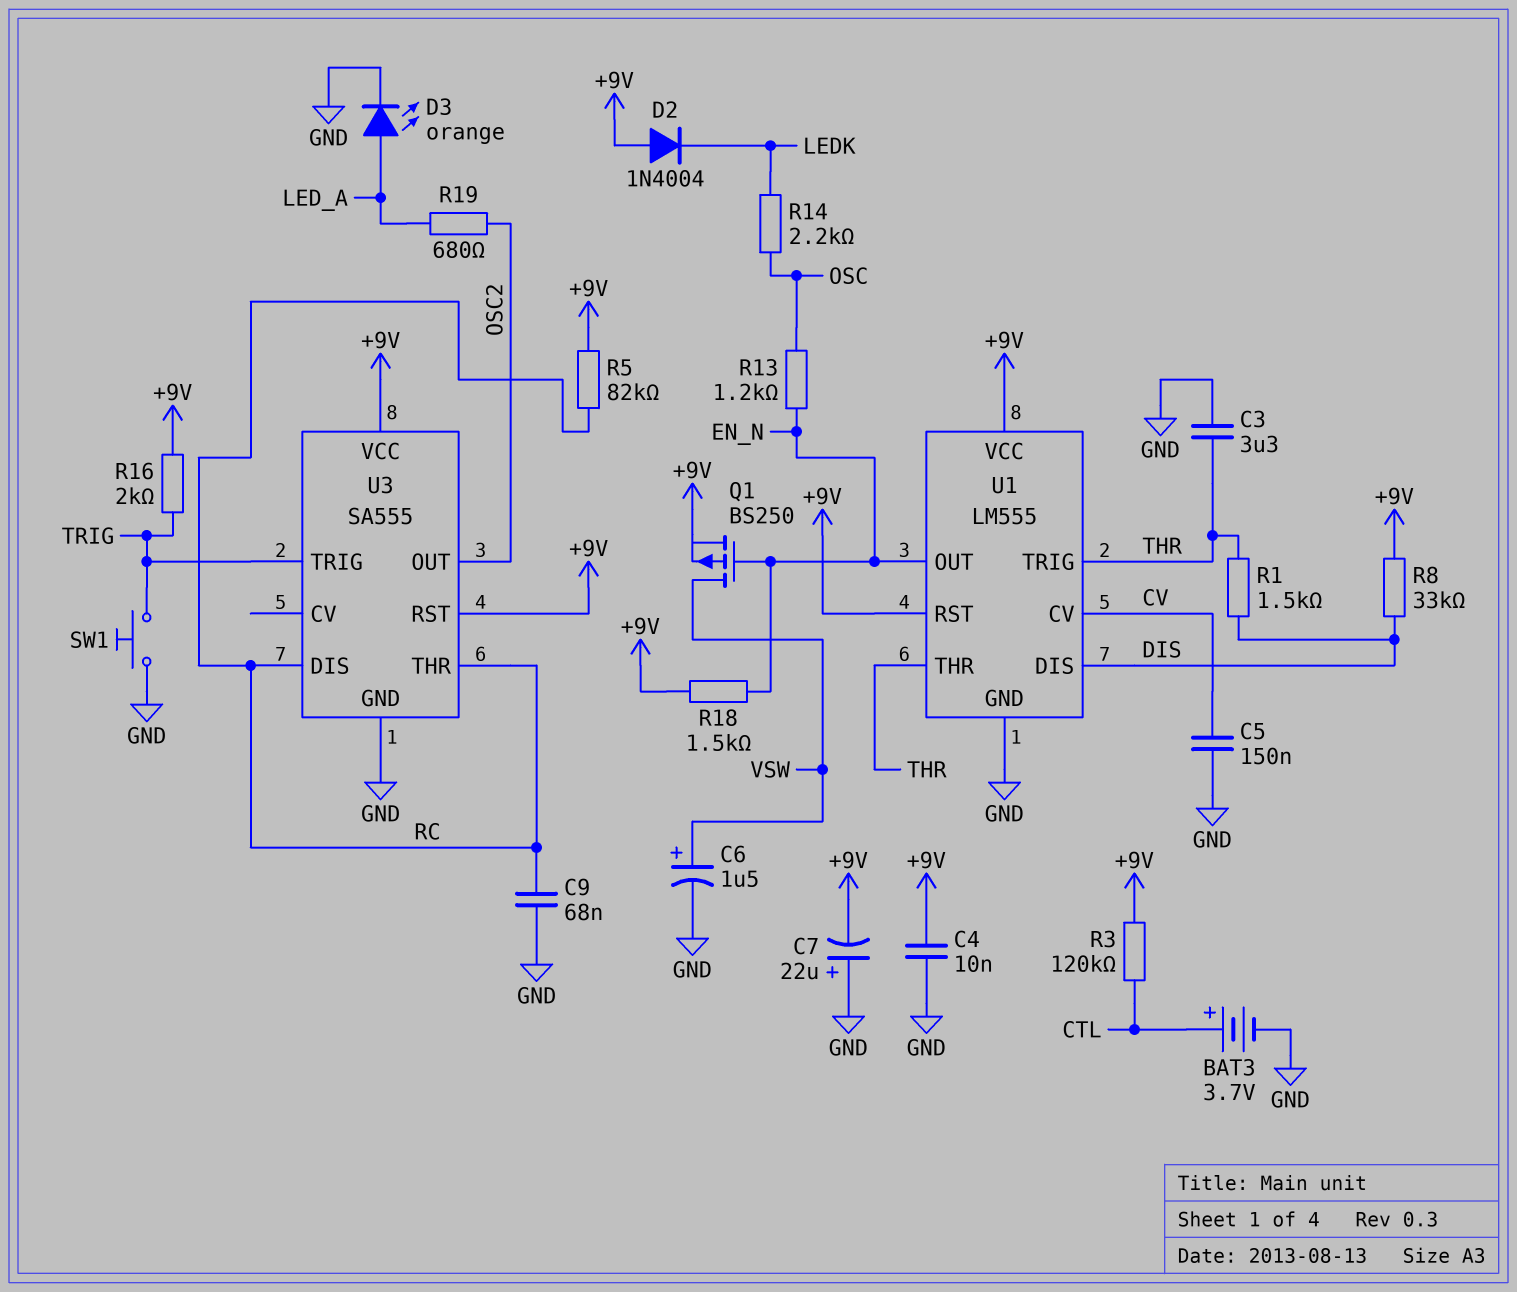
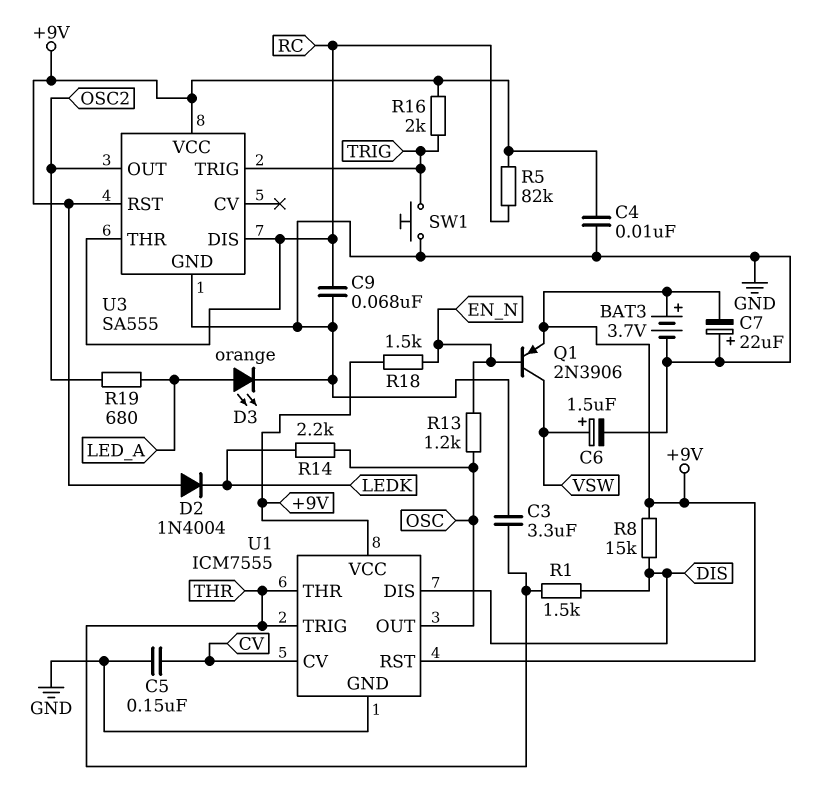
BAT3: 3.7V (plus CTL, minus GND) -> 3.7V (plus +9V, minus GND)
Q1: PMOS BS250 (G EN_N, D VSW, S +9V) -> PNP 2N3906 (B EN_N, C VSW, E +9V)
R3: 120k (+9V, CTL) -> none
R8: 33k (+9V, DIS) -> 15k (+9V, DIS)
U1: LM555 -> ICM7555
U1 pin OUT: EN_N -> OSC

